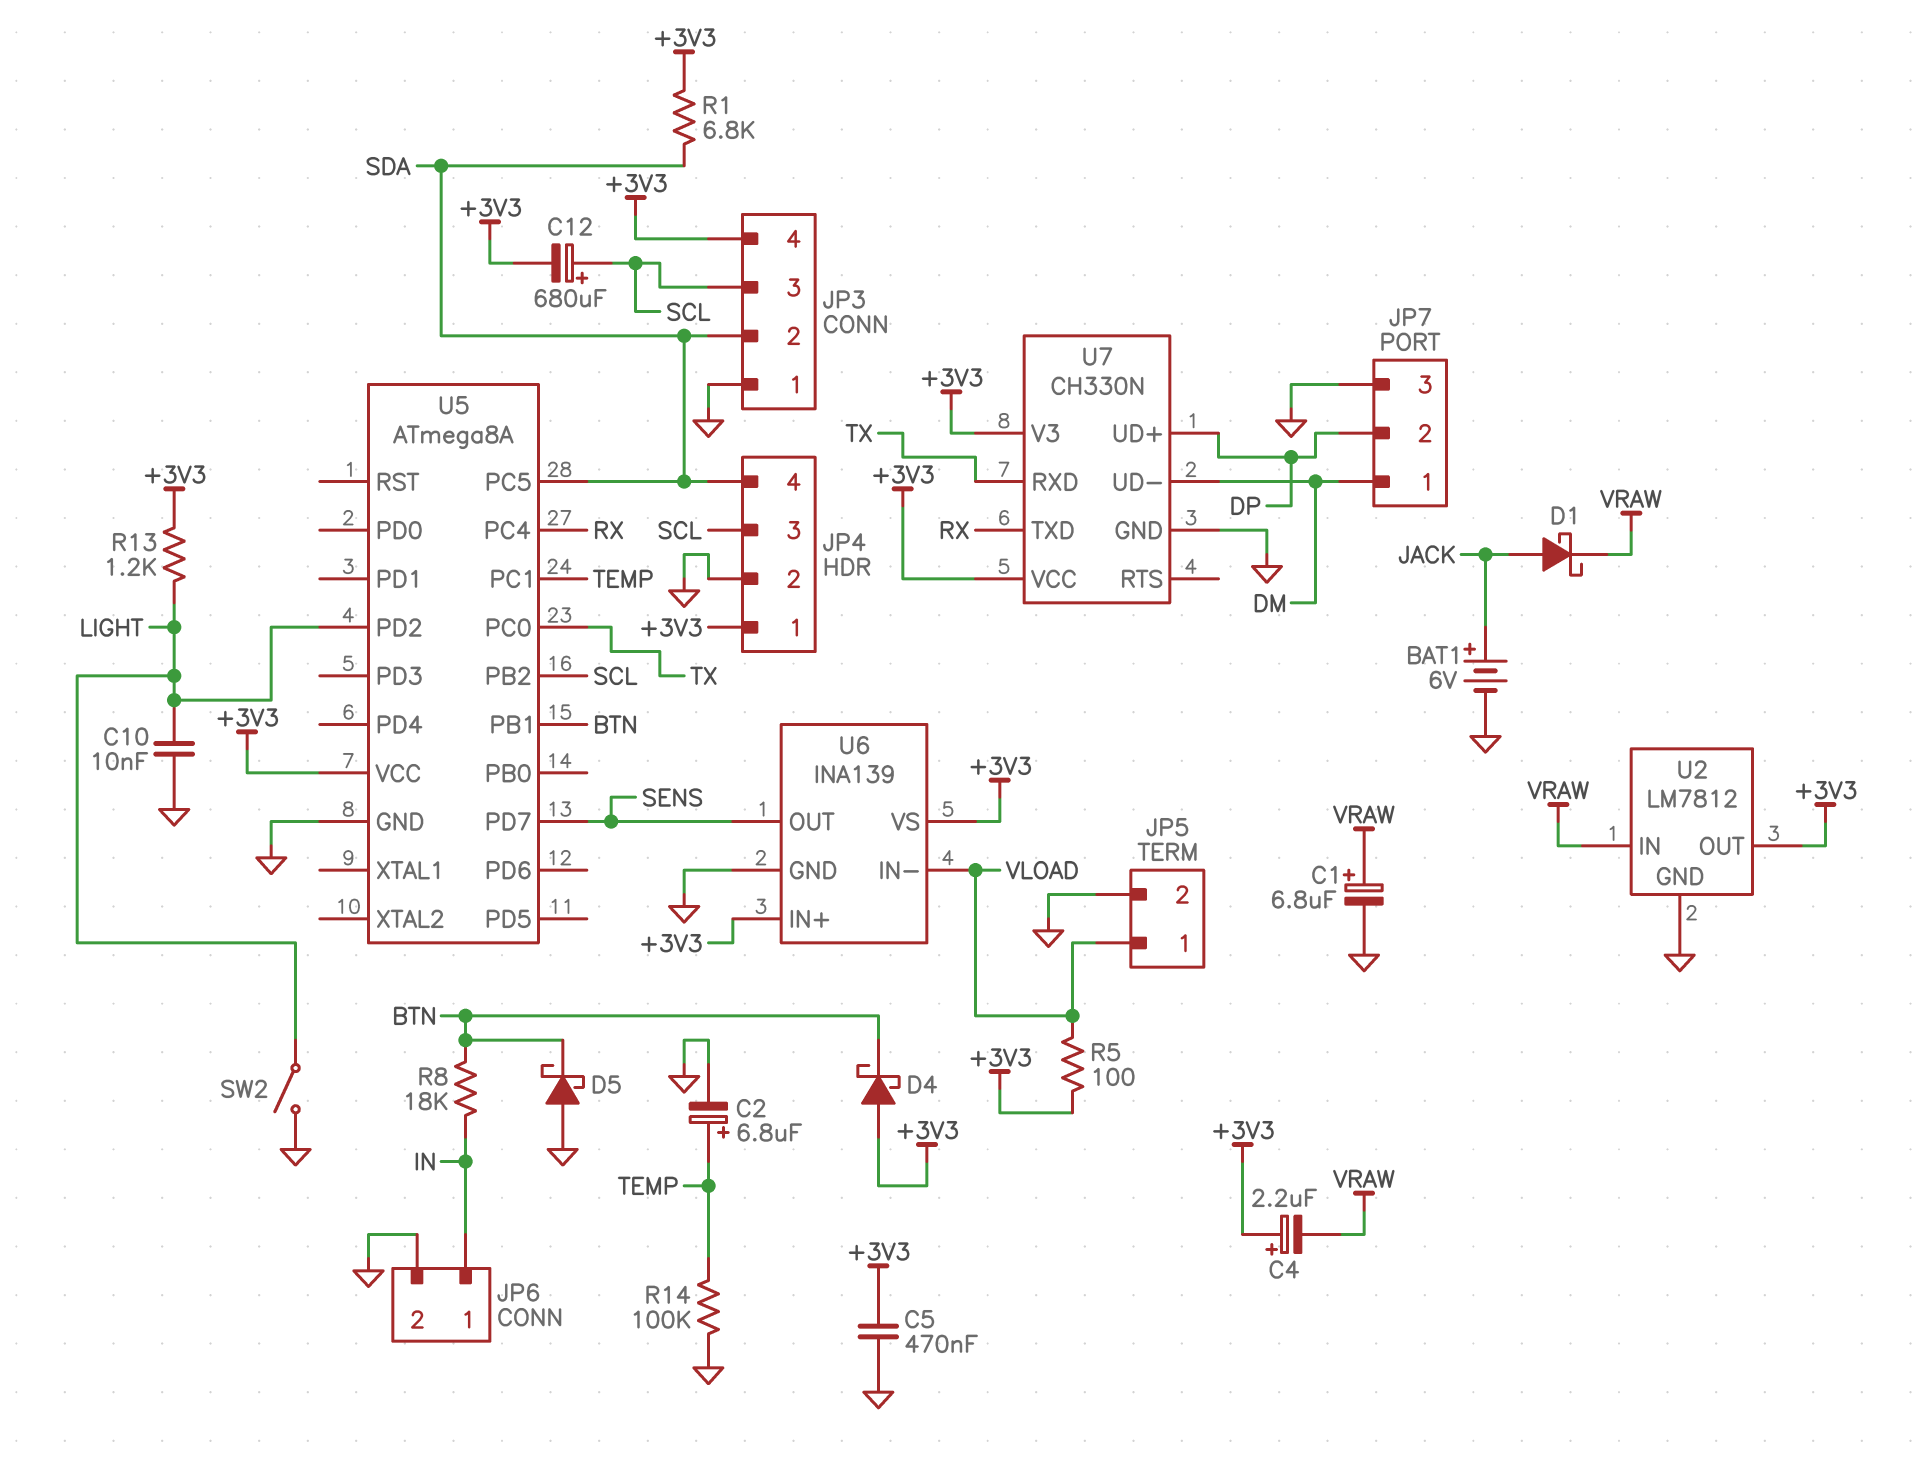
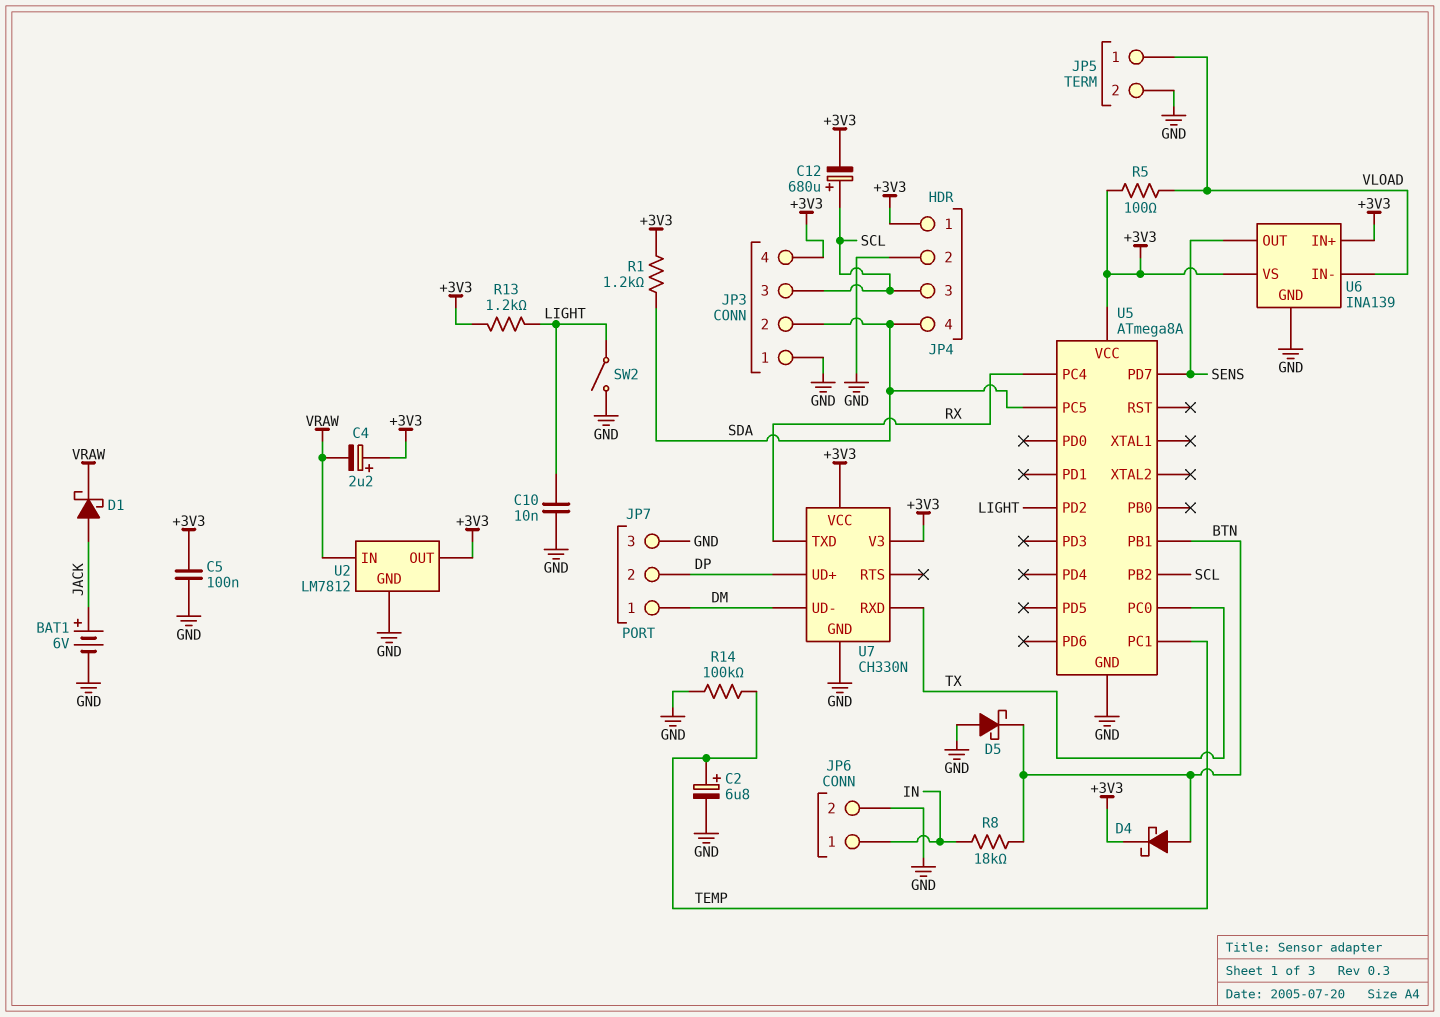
C1: 6.8uF (plus VRAW, minus GND) -> none
C5: 470nF (+3V3, GND) -> 100nF (+3V3, GND)
D4: schottky (A +3V3, K BTN) -> schottky (A BTN, K +3V3)
R1: 6.8k (+3V3, SDA) -> 1.2k (+3V3, SDA)

